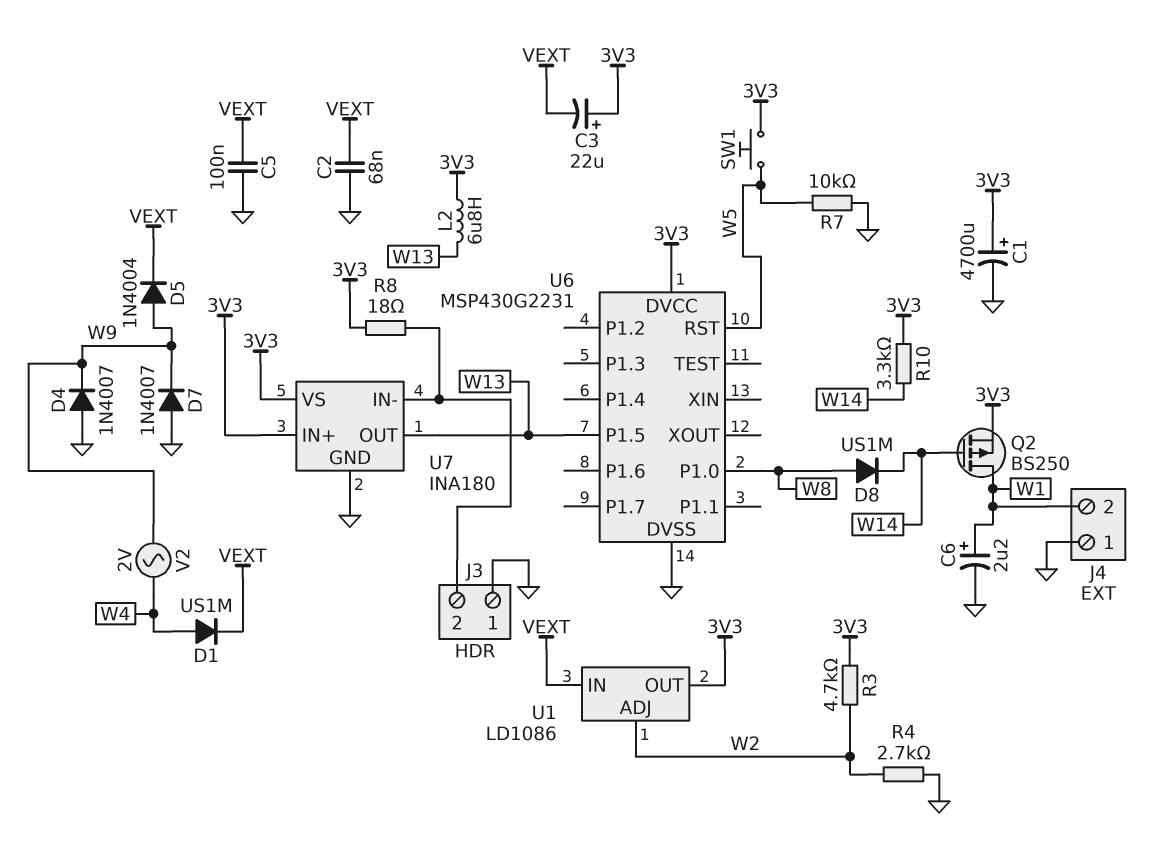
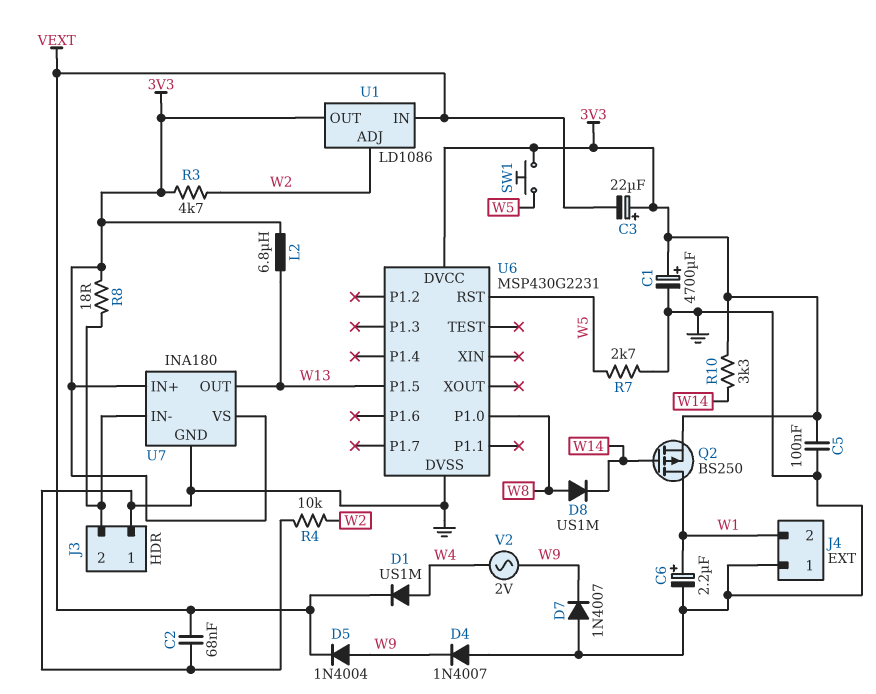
C5: 100nF (GND, VEXT) -> 100nF (3V3, GND)
R4: 2.7k (GND, W2) -> 10k (GND, W2)
R7: 10k (GND, W5) -> 2.7k (GND, W5)

